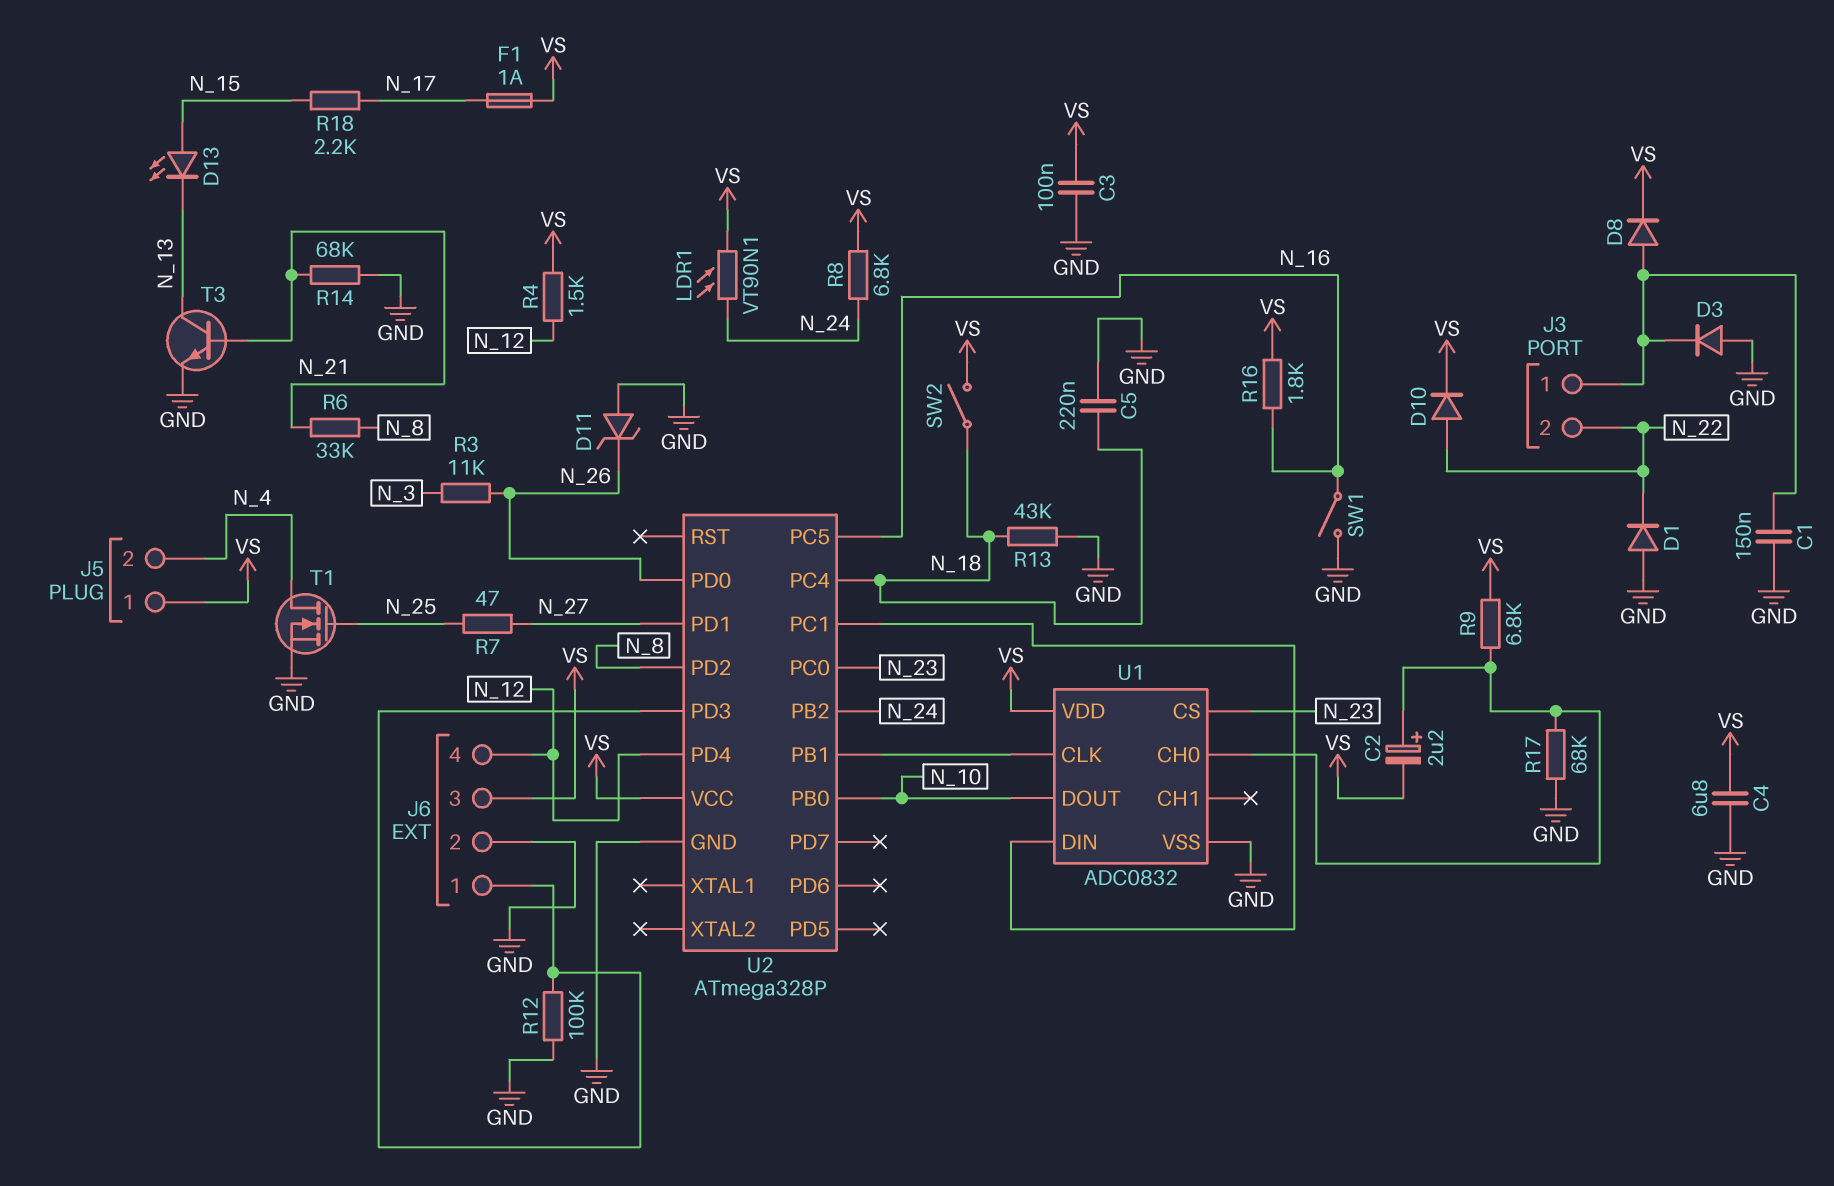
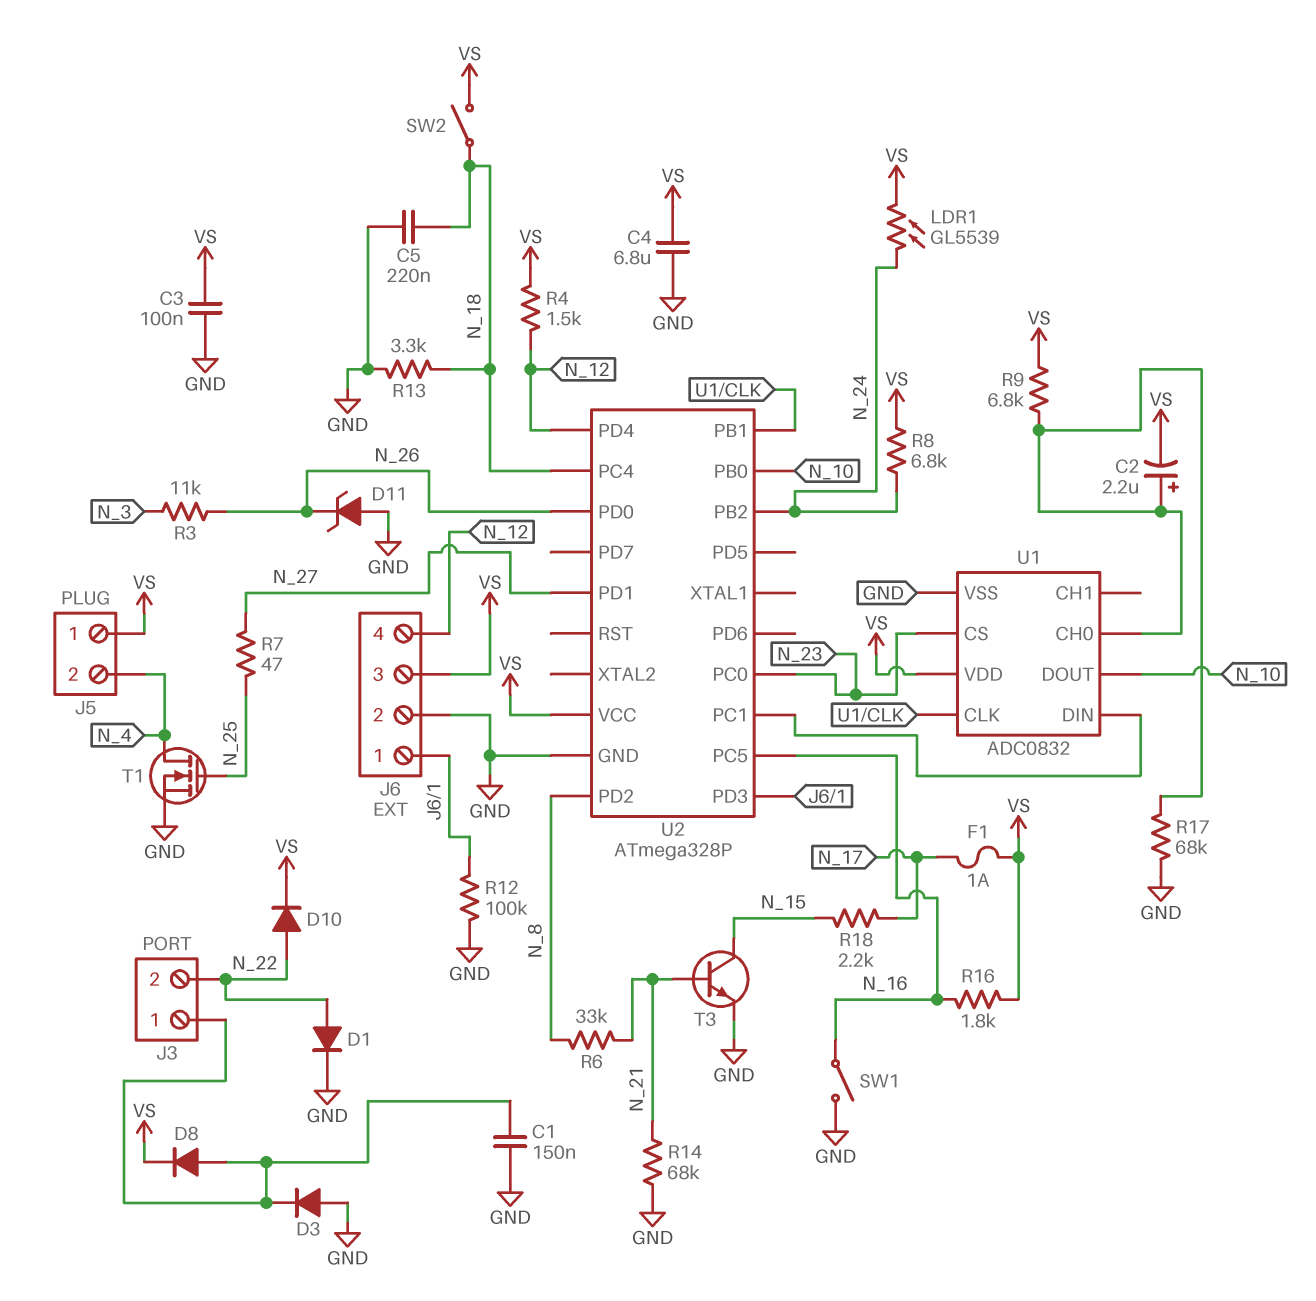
D1: diode (A GND, K N_22) -> diode (A N_22, K GND)
D13: LED (A N_15, K N_13) -> none
LDR1: VT90N1 (N_24, VS) -> GL5539 (N_24, VS)
R13: 43k (GND, N_18) -> 3.3k (GND, N_18)
T3: NPN (B N_21, C N_13, E GND) -> NPN (B N_21, C N_15, E GND)

